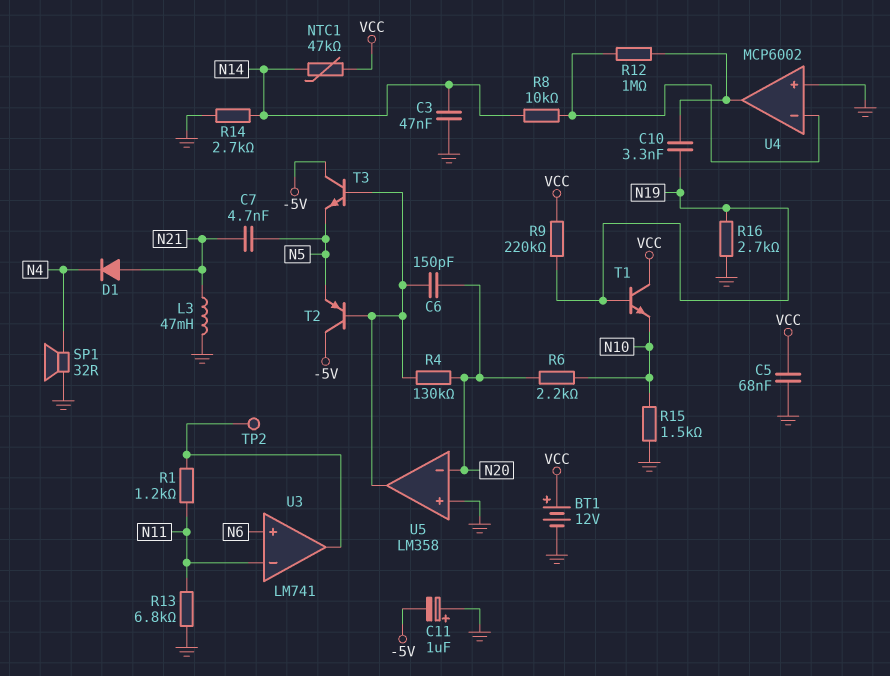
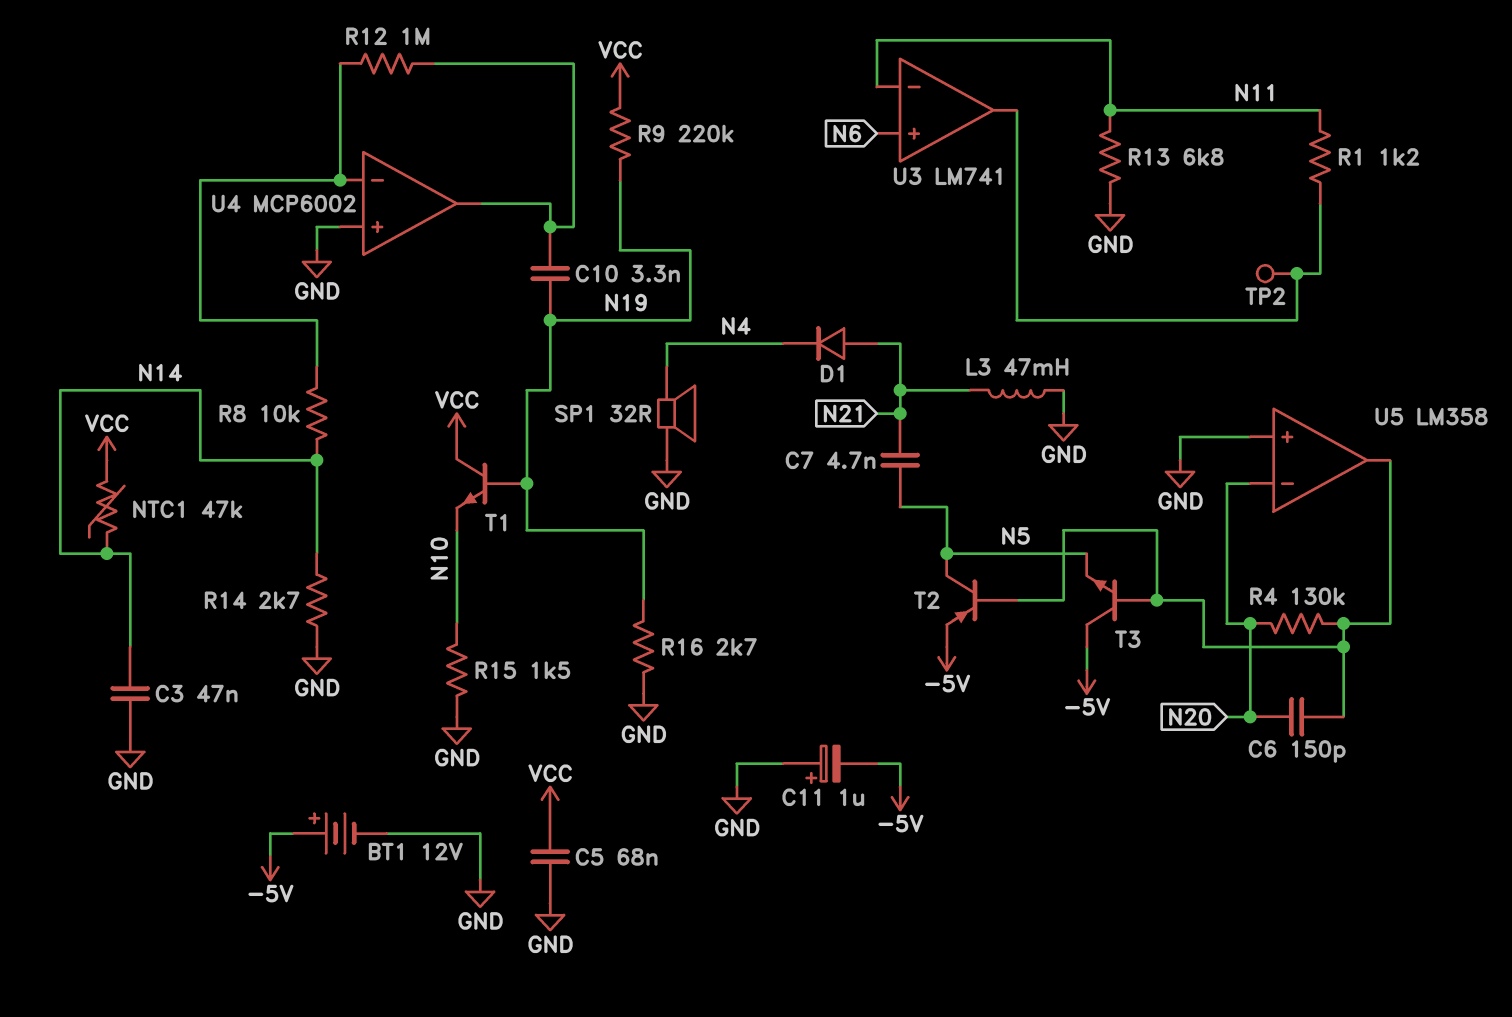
BT1: 12V (plus VCC, minus GND) -> 12V (plus -5V, minus GND)
R6: 2.2k (N10, N20) -> none
T2: PNP (B U5/out, C -5V, E N5) -> PNP (B U5/out, C N5, E -5V)

